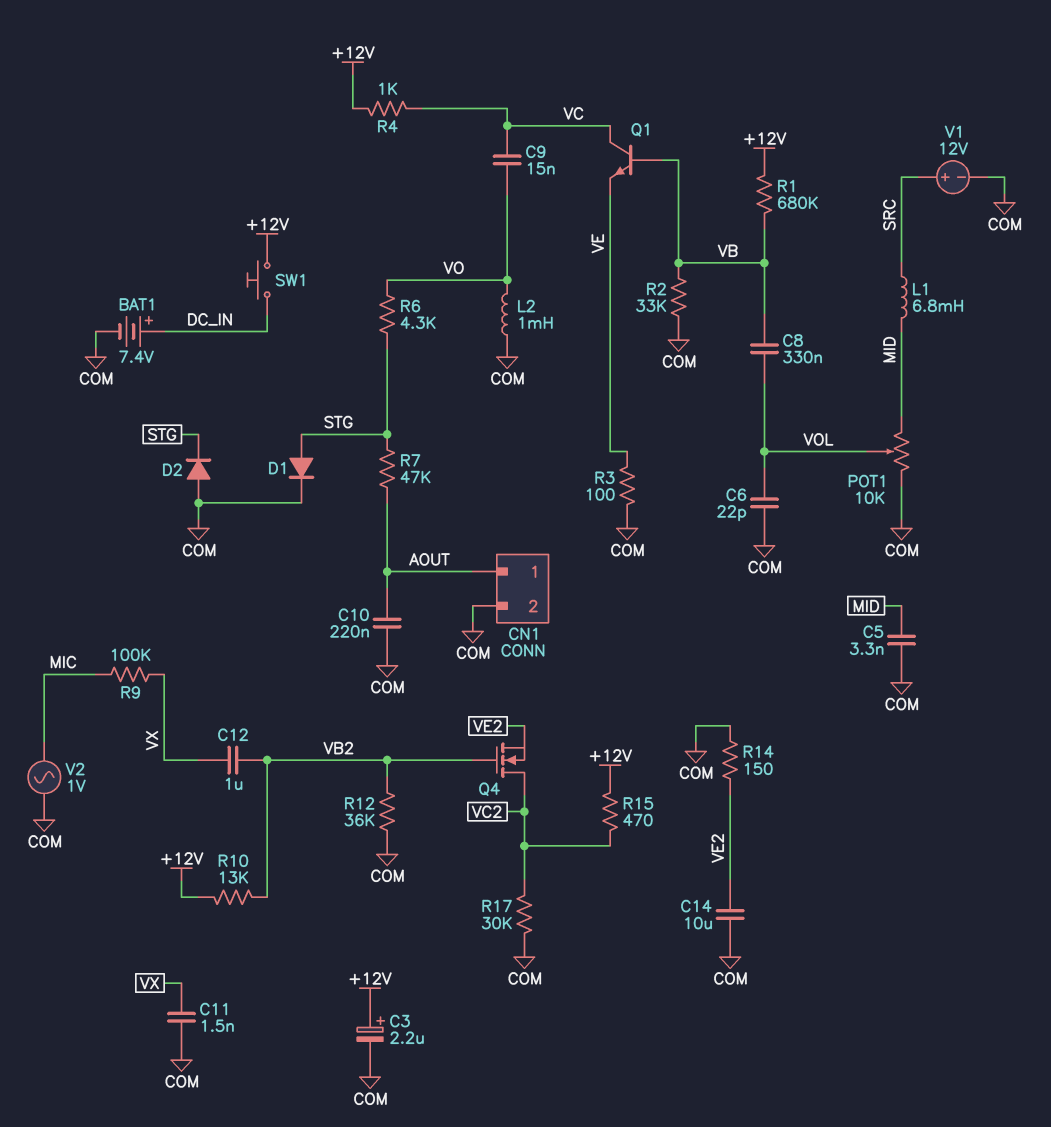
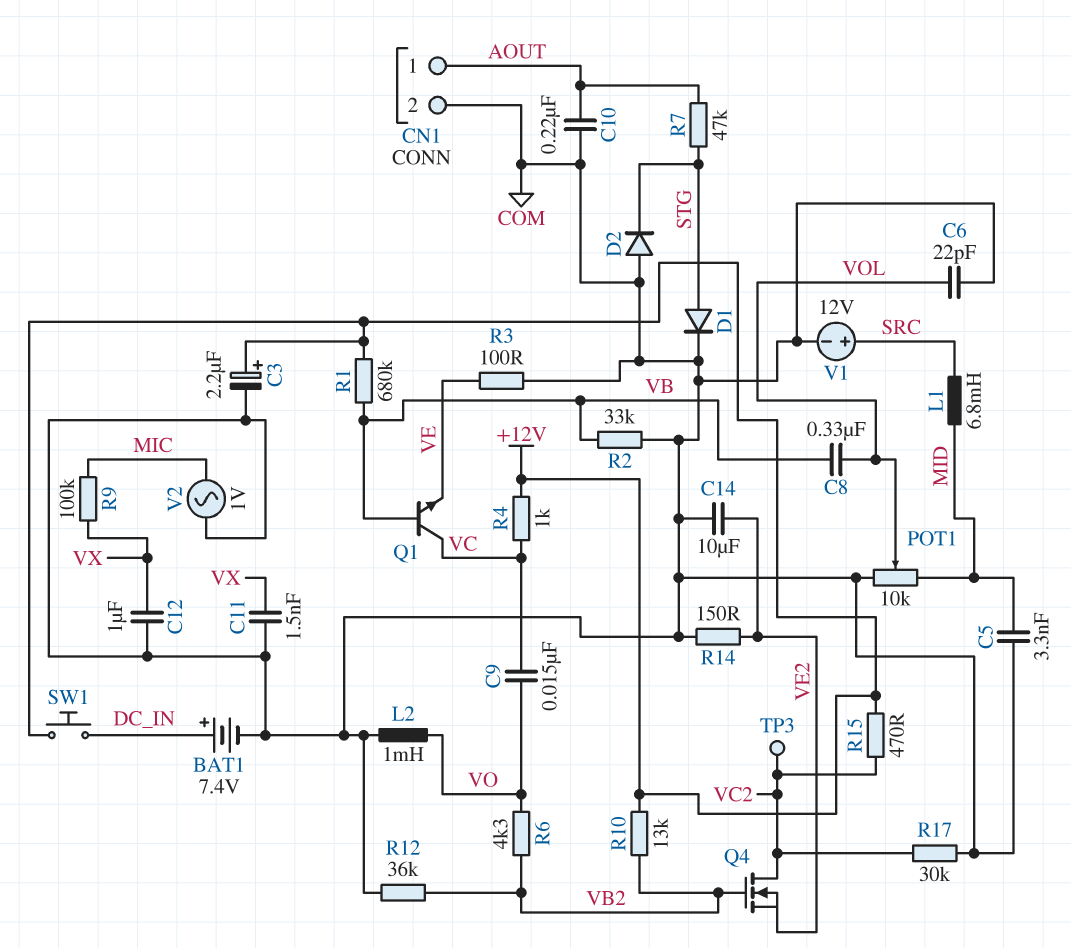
C12: 1uF (VB2, VX) -> 1uF (COM, VX)
R6: 4.3k (STG, VO) -> 4.3k (VB2, VO)
TP3: none -> test point (VC2)

